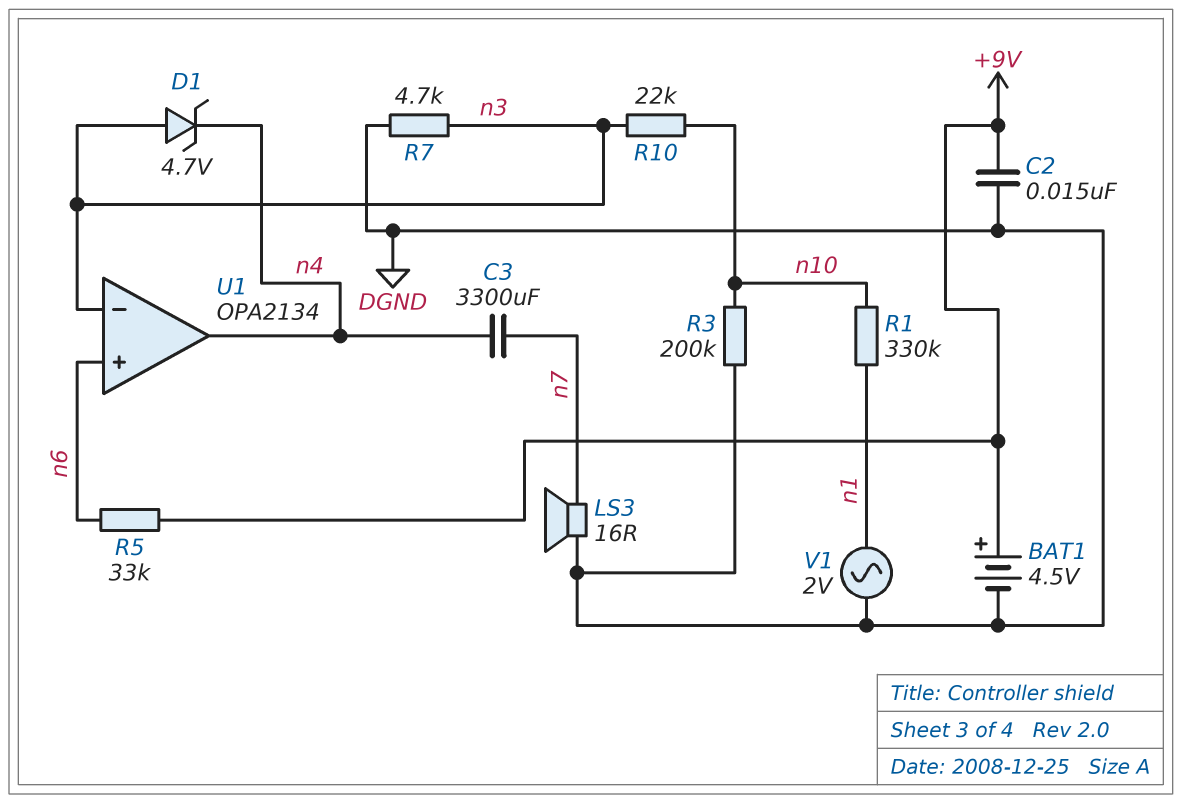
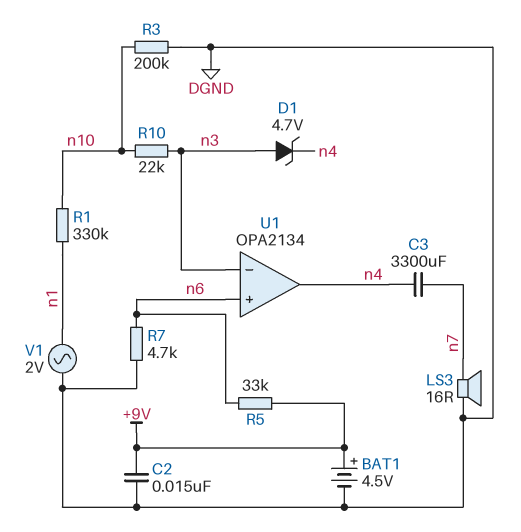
R7: 4.7k (DGND, n3) -> 4.7k (DGND, n6)

